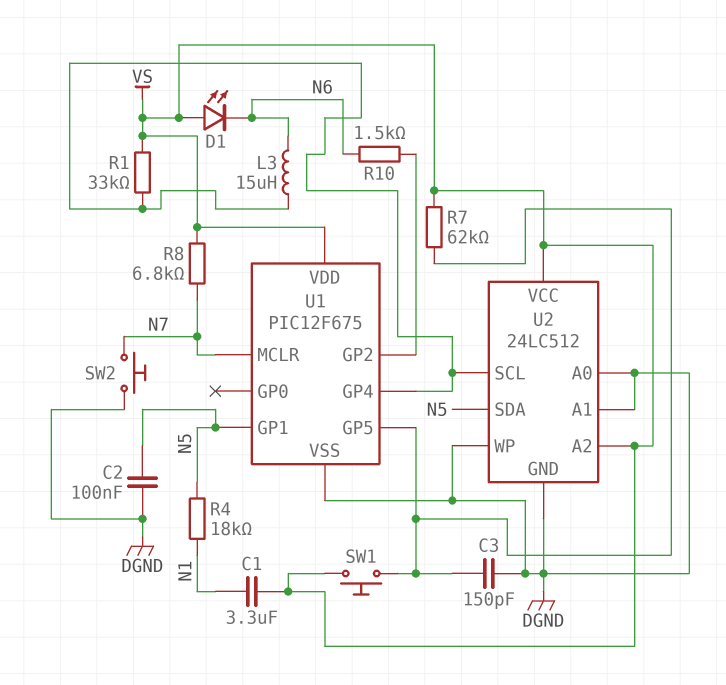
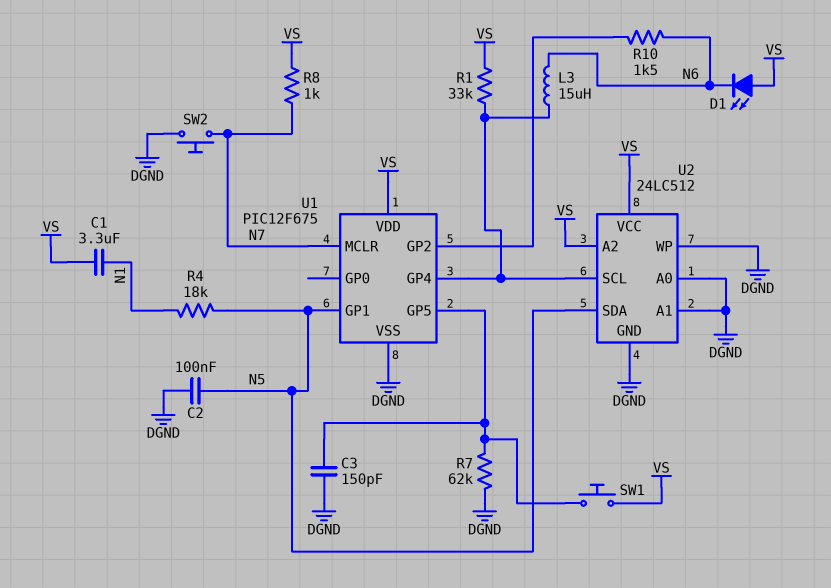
R7: 62k (U1/GP5, VS) -> 62k (DGND, U1/GP5)
R8: 6.8k (N7, VS) -> 1k (N7, VS)

